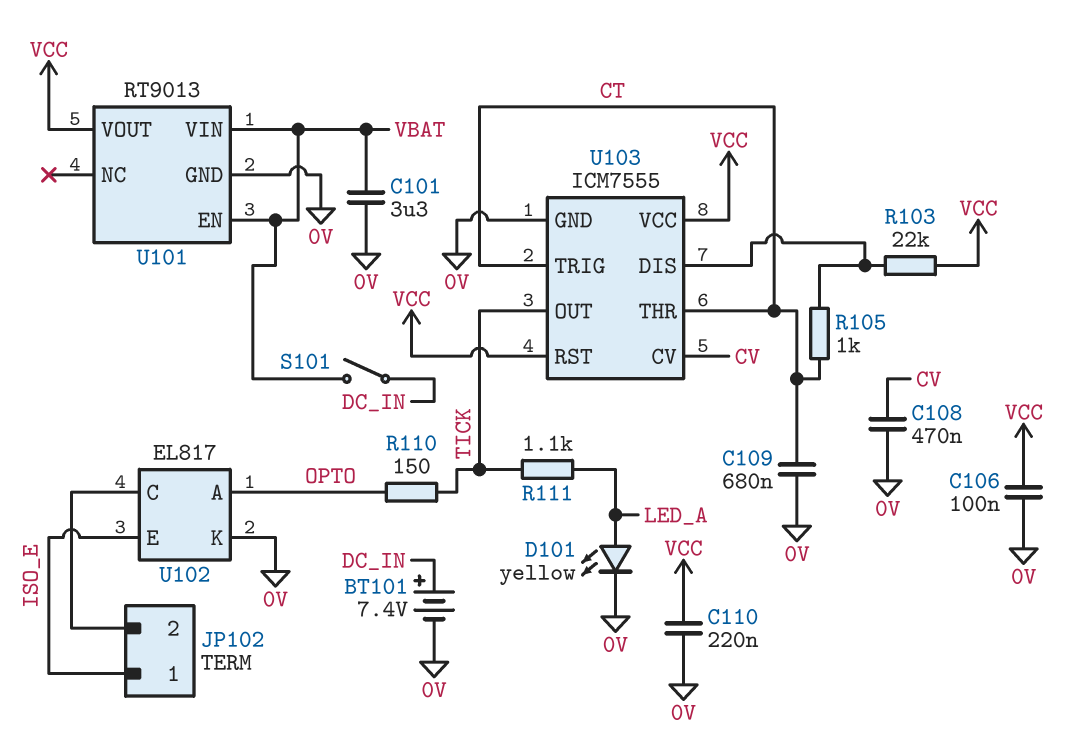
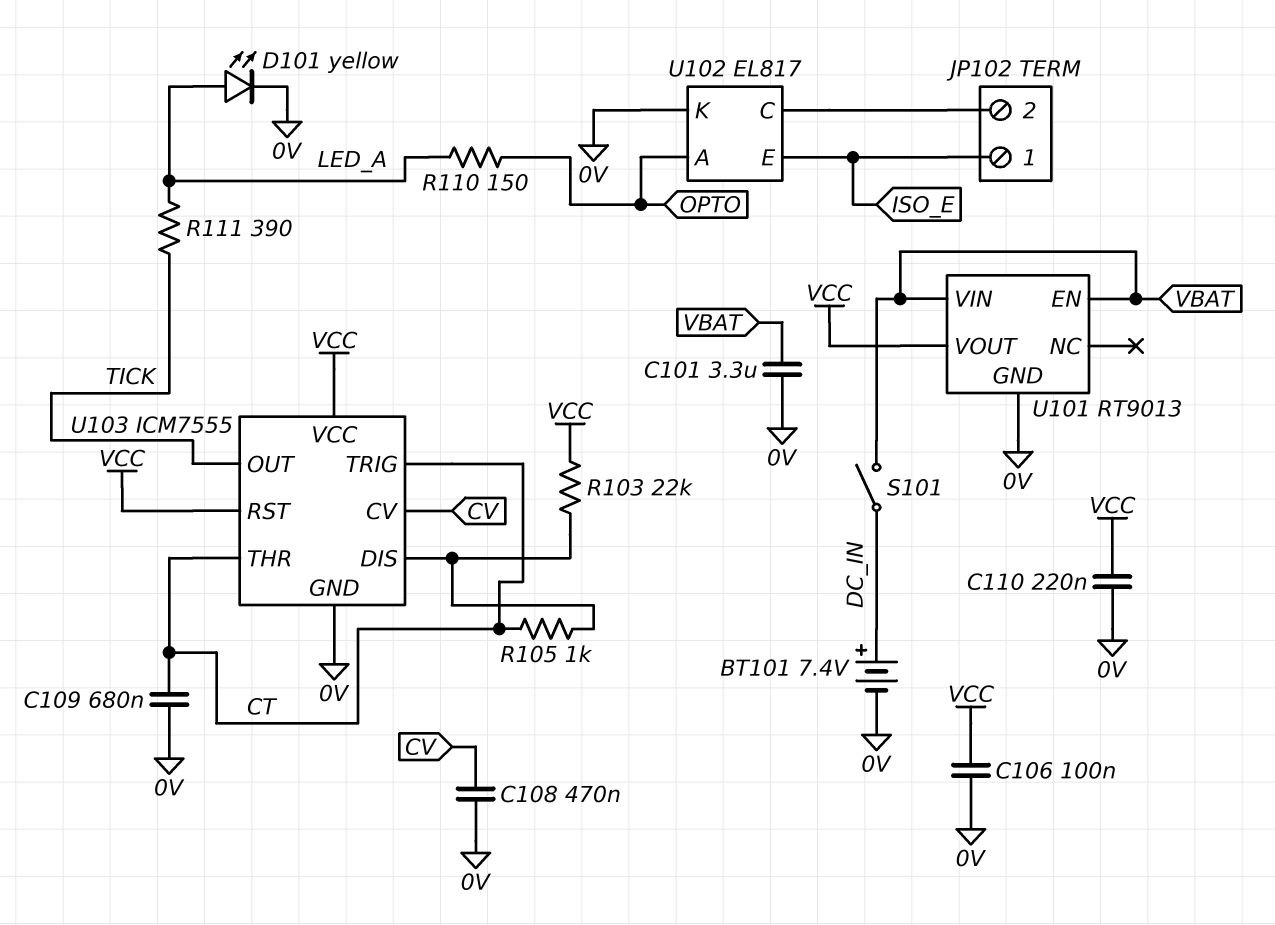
R110: 150 (OPTO, TICK) -> 150 (LED_A, OPTO)
R111: 1.1k (LED_A, TICK) -> 390 (LED_A, TICK)

